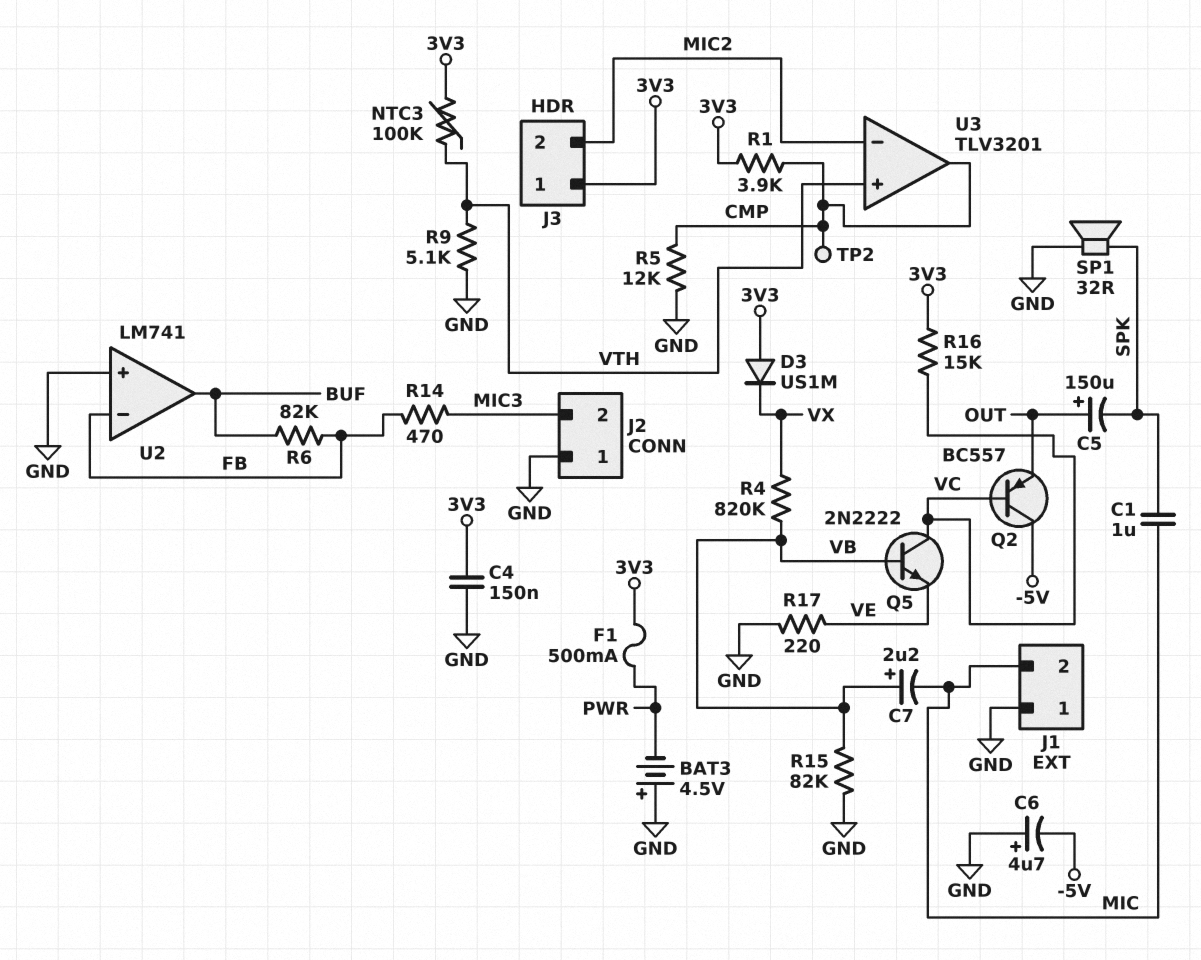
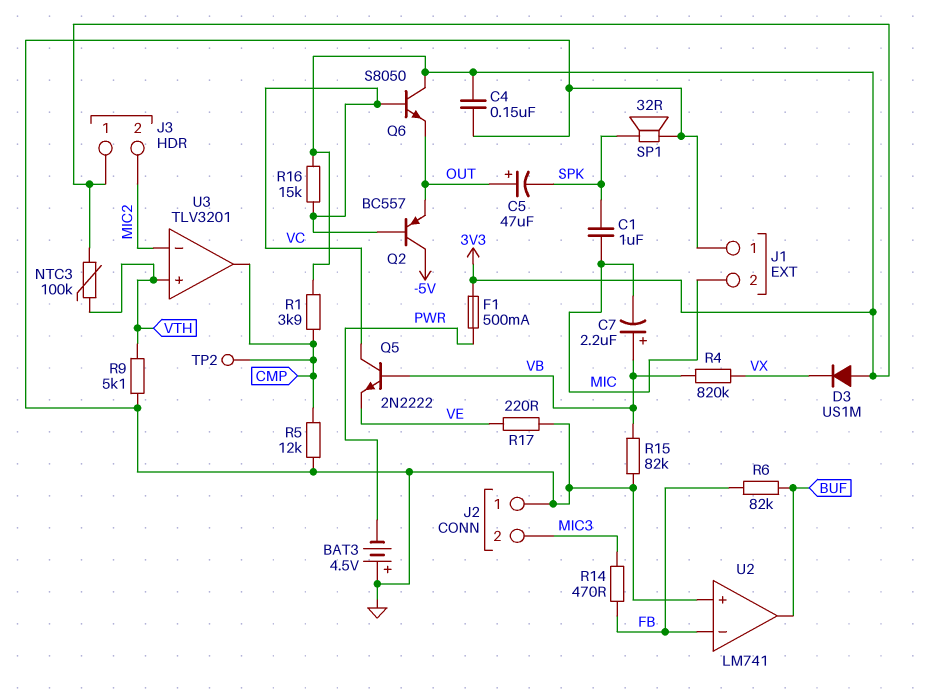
C5: 150uF (plus OUT, minus SPK) -> 47uF (plus OUT, minus SPK)
C6: 4.7uF (plus GND, minus -5V) -> none
Q6: none -> NPN S8050 (B VC, C 3V3, E OUT)

